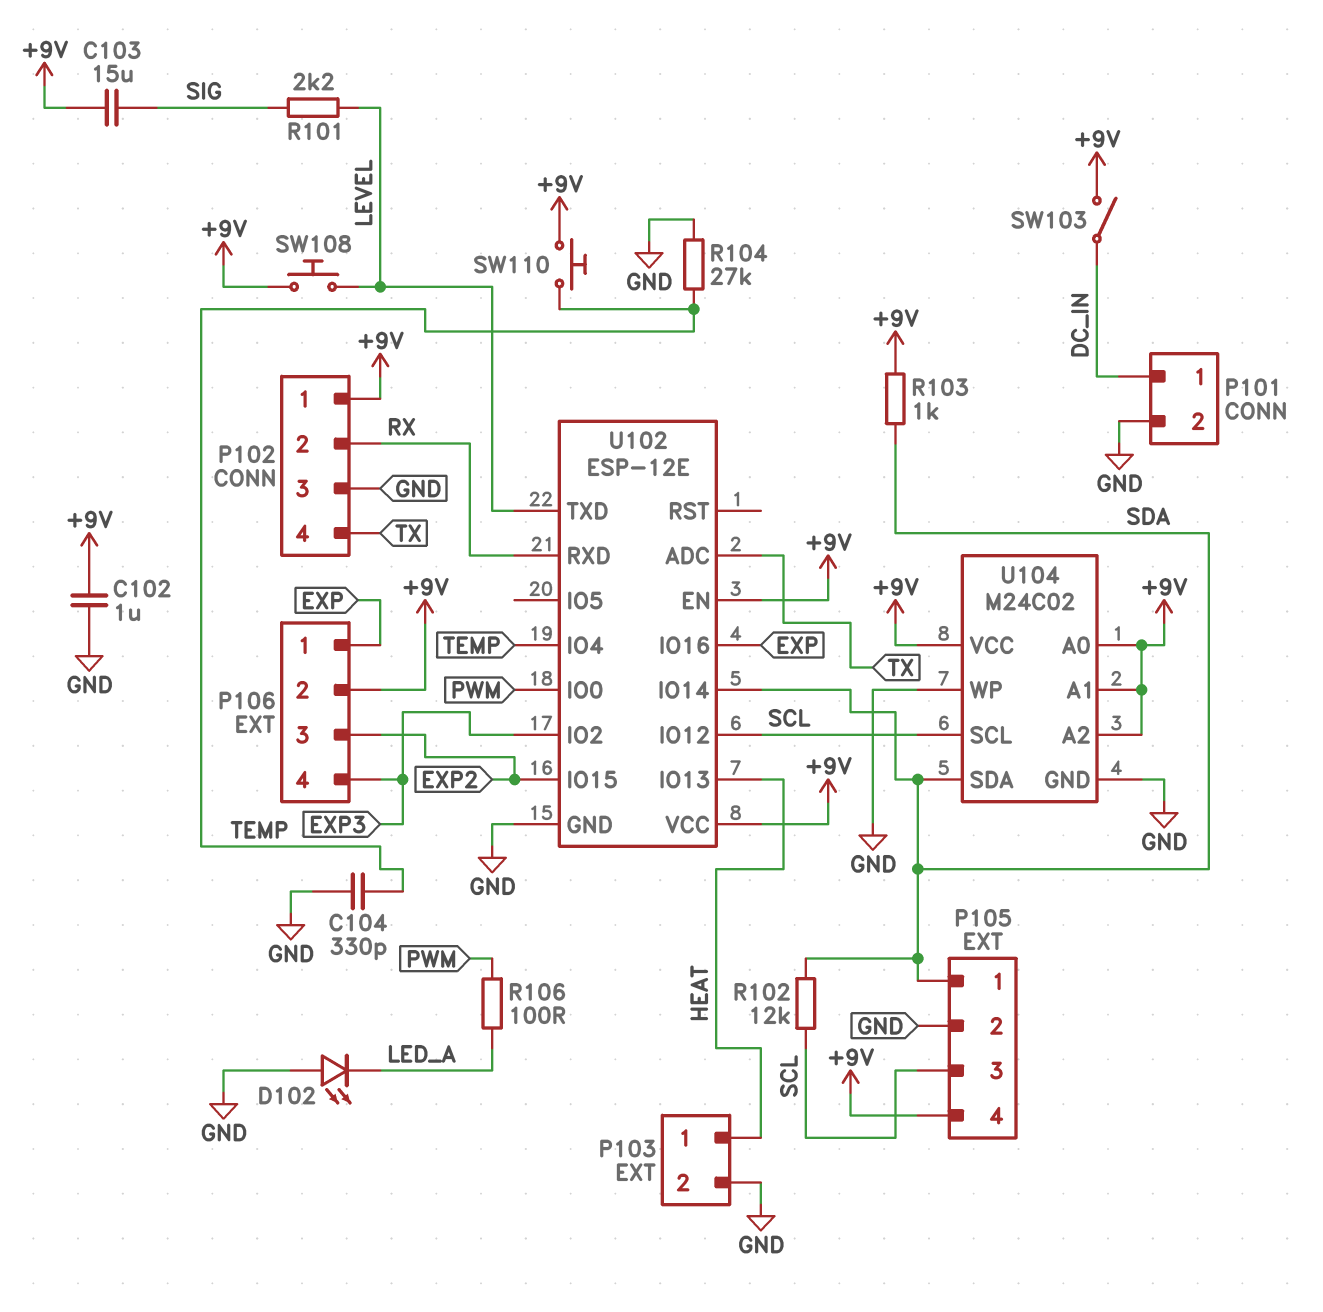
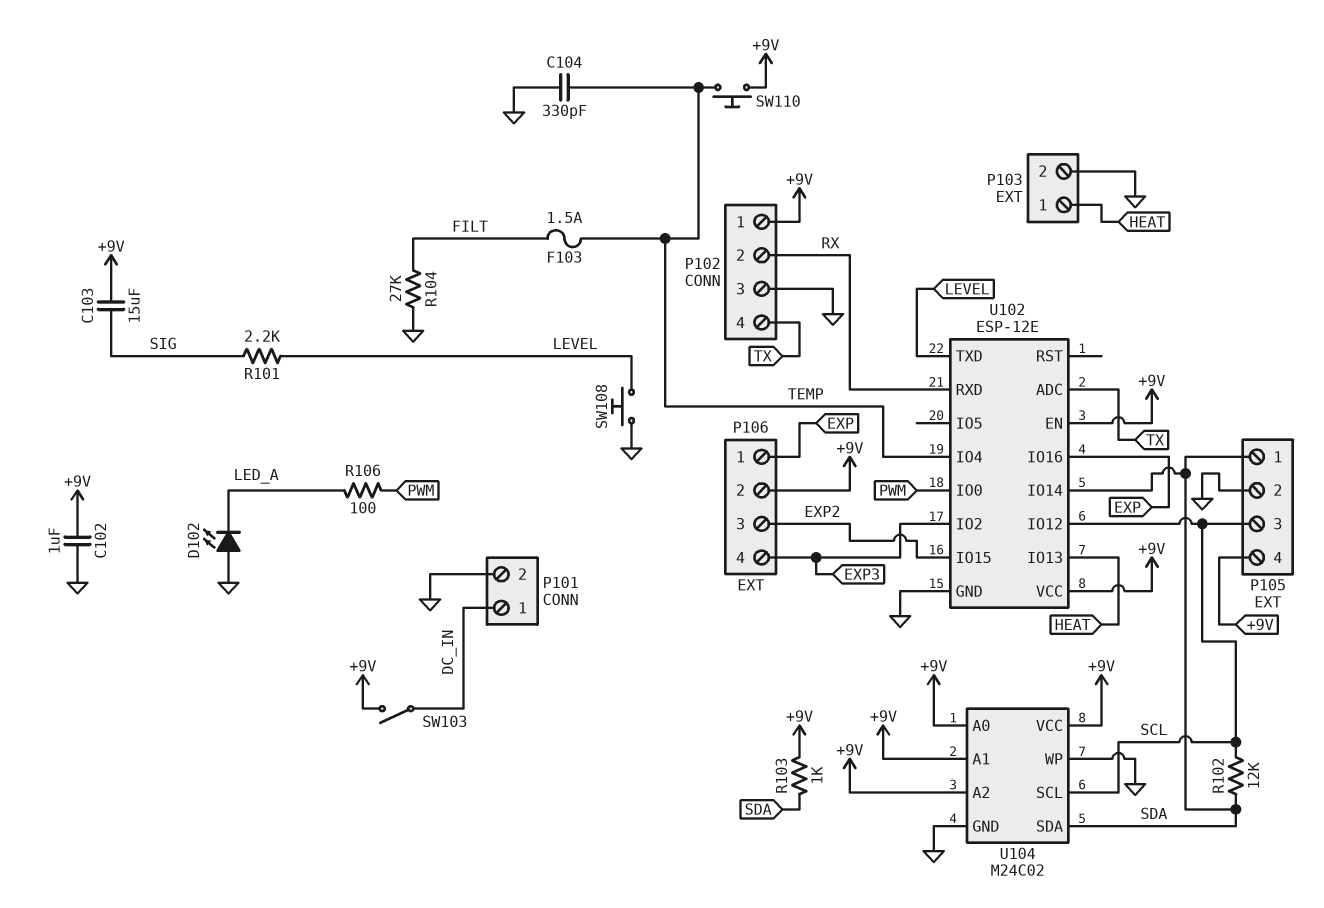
F103: none -> 1.5A (FILT, TEMP)
R104: 27k (GND, TEMP) -> 27k (FILT, GND)
SW108: button (+9V, LEVEL) -> button (GND, LEVEL)

